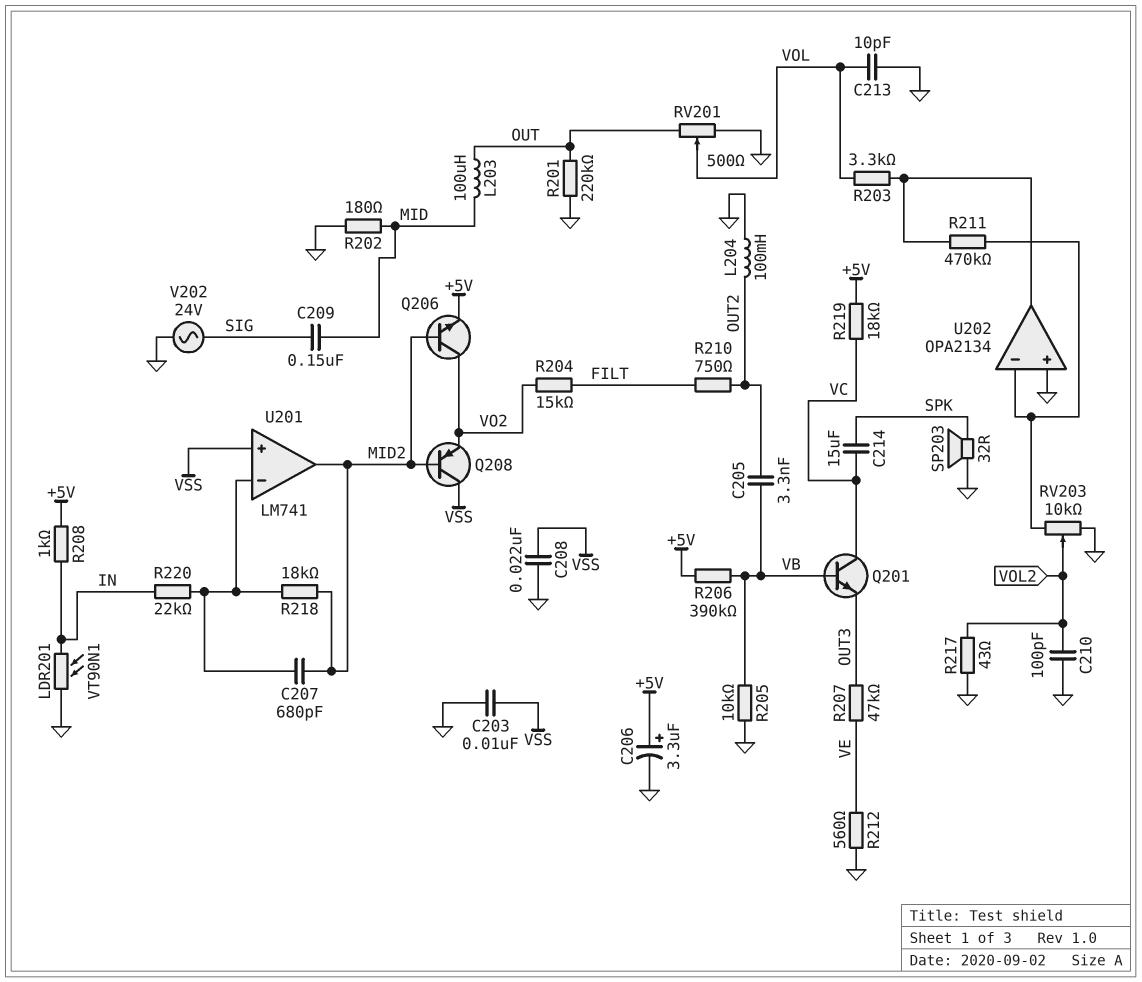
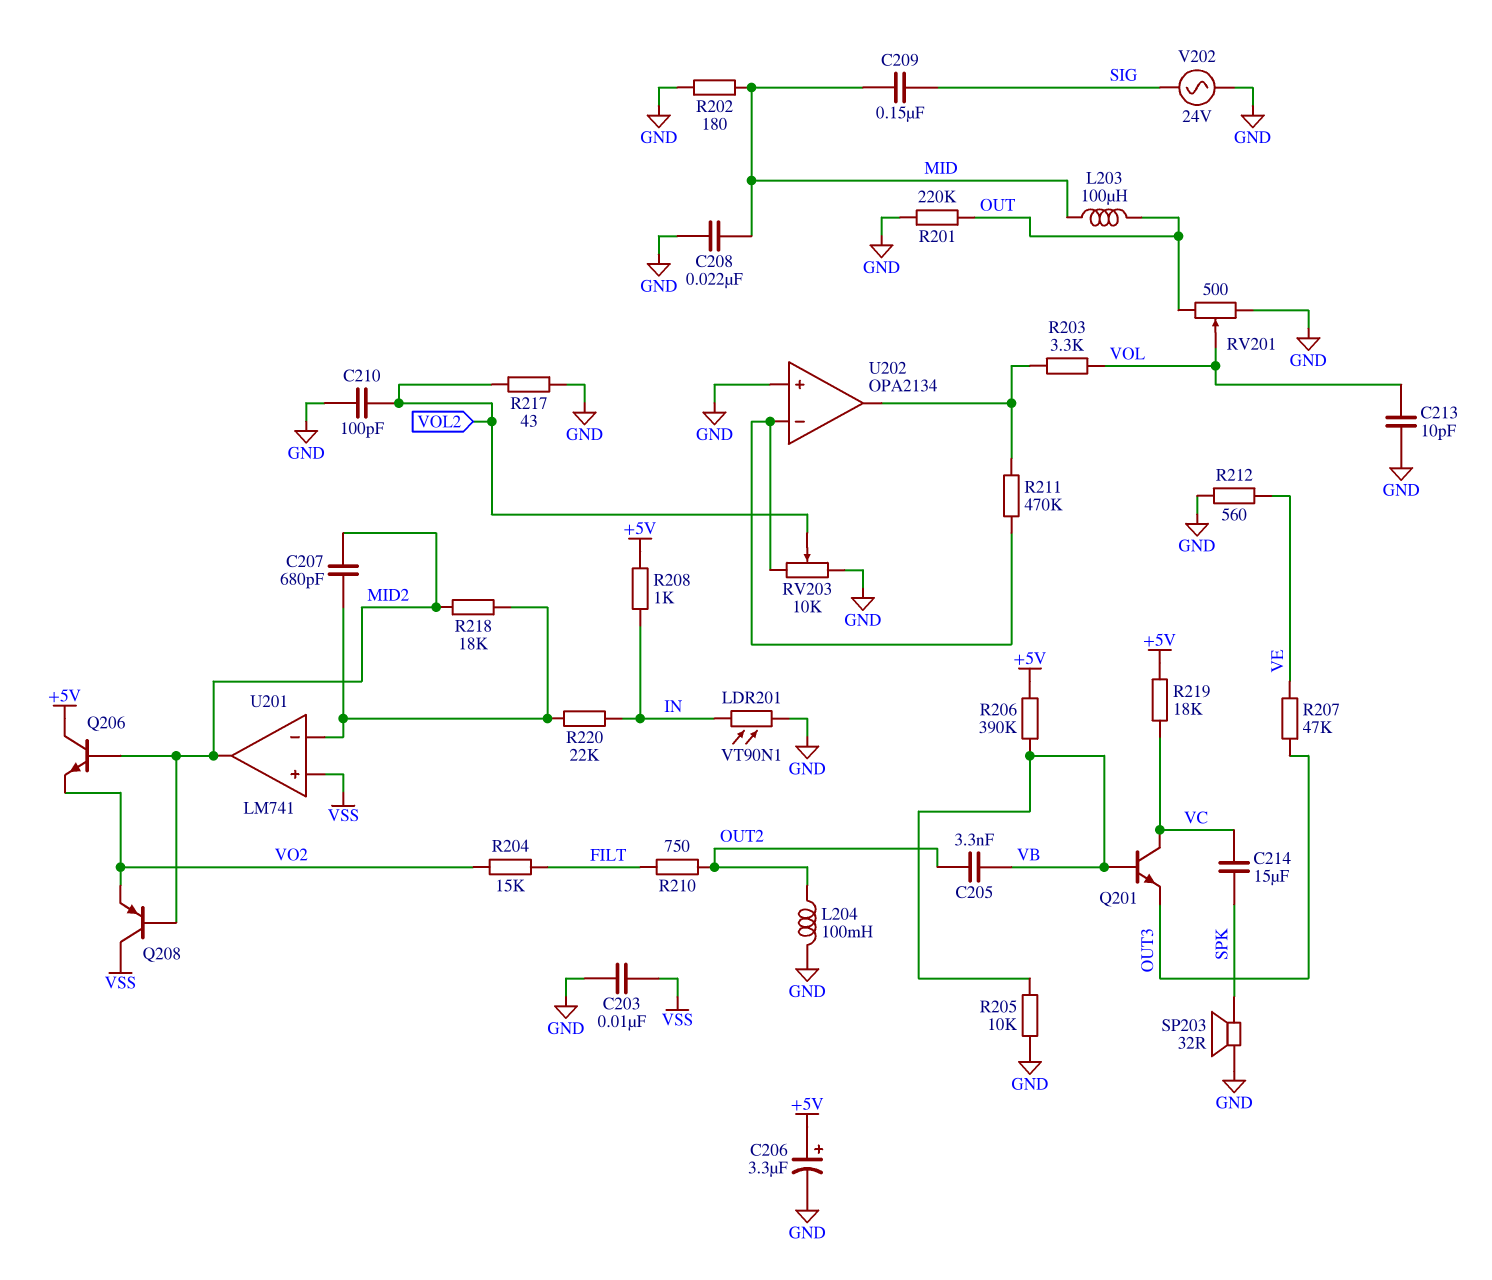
C208: 22nF (GND, VSS) -> 22nF (GND, MID)
Q206: NPN (B MID2, C VO2, E +5V) -> NPN (B MID2, C +5V, E VO2)

